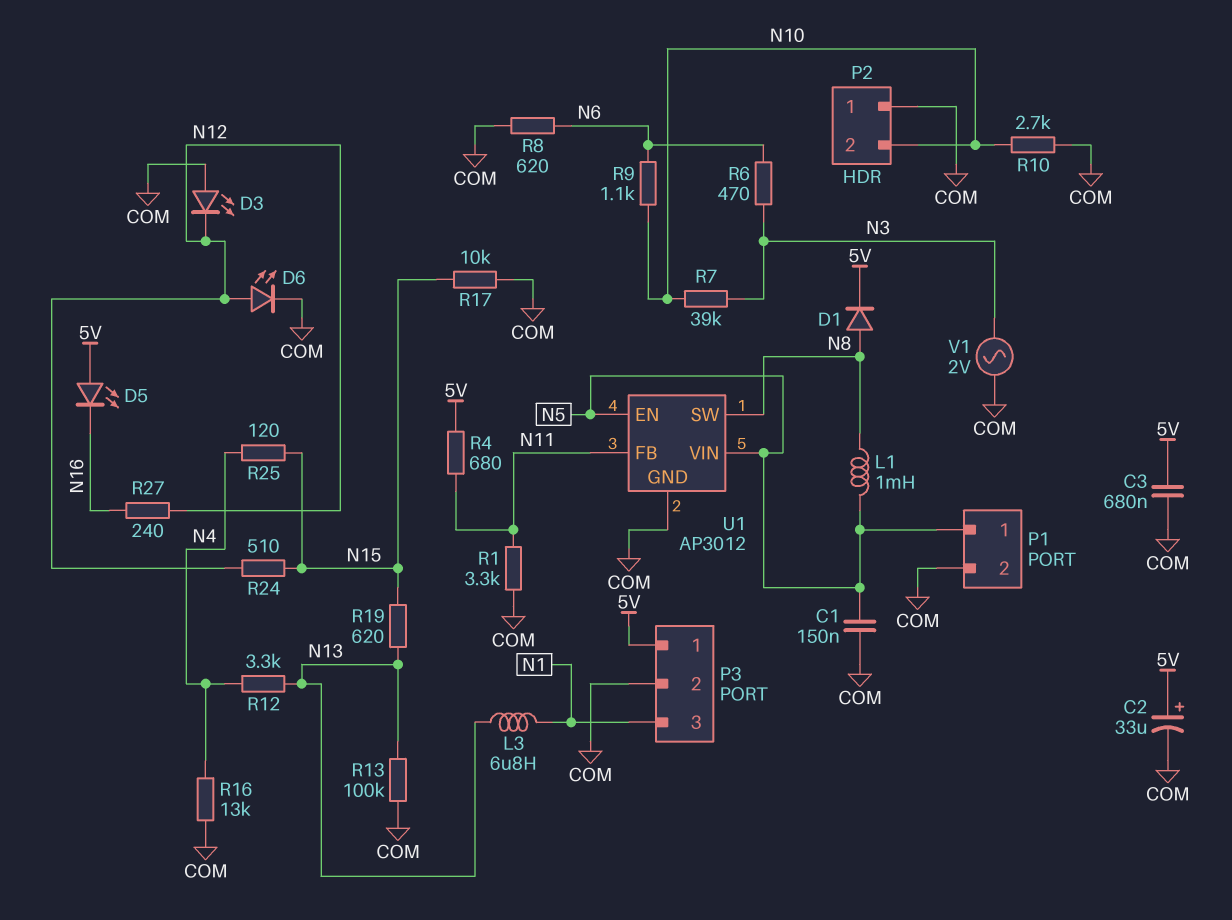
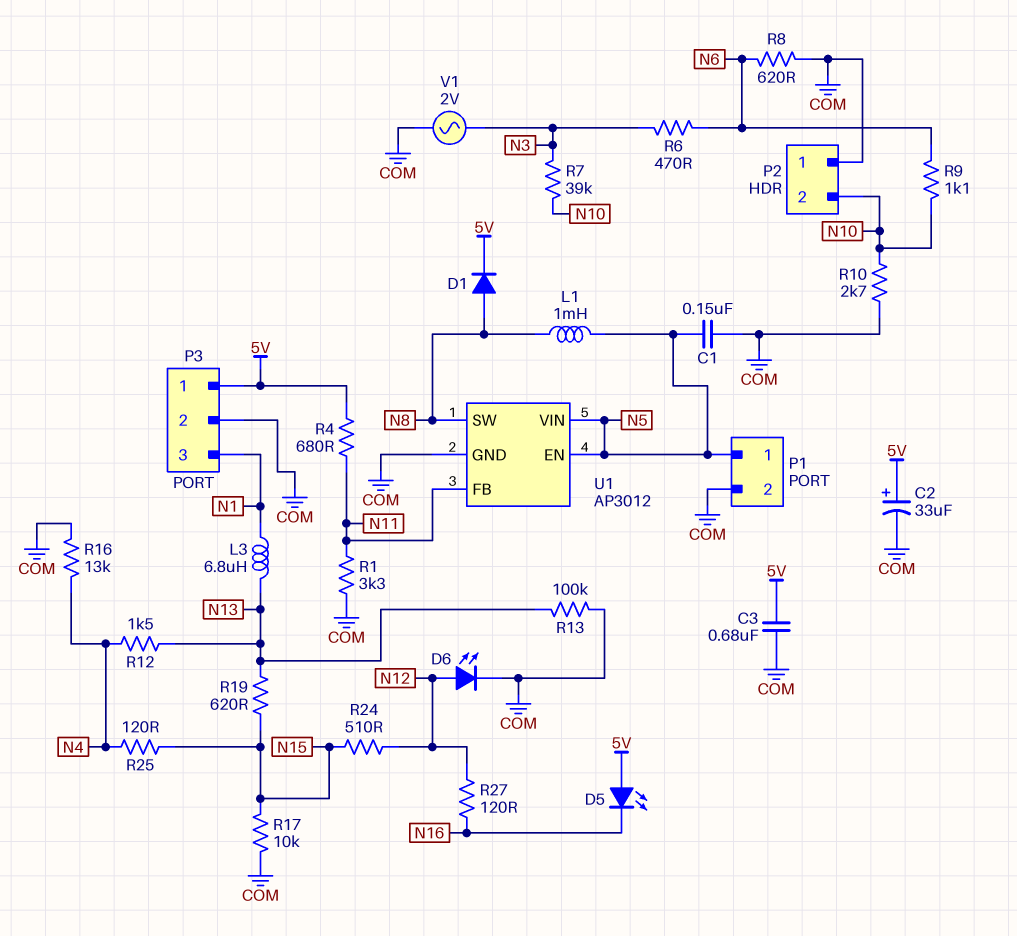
D3: LED (A COM, K N12) -> none
R12: 3.3k (N4, N13) -> 1.5k (N4, N13)
R27: 240 (N12, N16) -> 120 (N12, N16)

